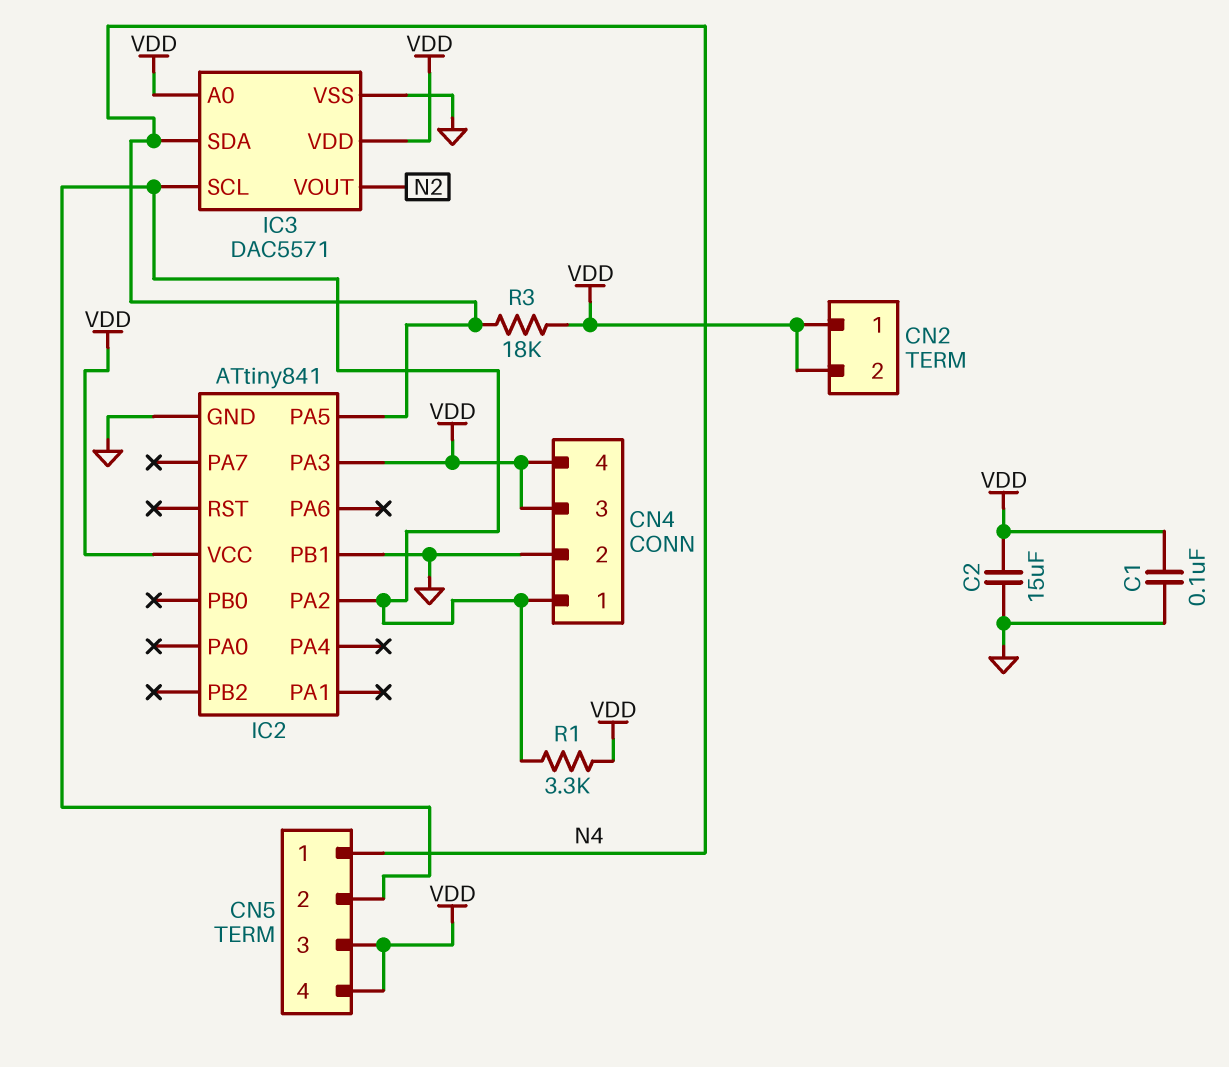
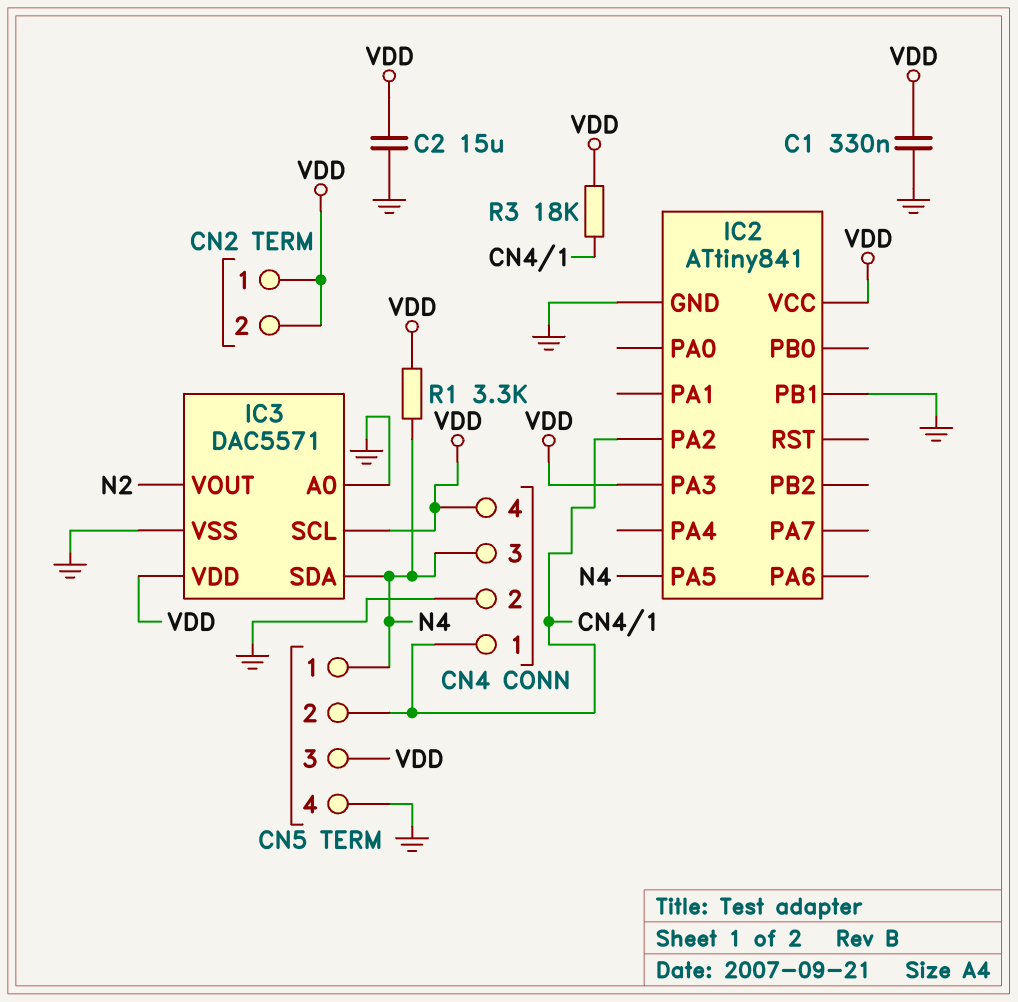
C1: 100nF (GND, VDD) -> 330nF (GND, VDD)
CN4 pin 3: VDD -> N4
CN5 pin 4: VDD -> GND
IC3 pin A0: VDD -> GND
IC3 pin SCL: CN4/1 -> VDD
R1: 3.3k (CN4/1, VDD) -> 3.3k (N4, VDD)
R3: 18k (N4, VDD) -> 18k (CN4/1, VDD)

